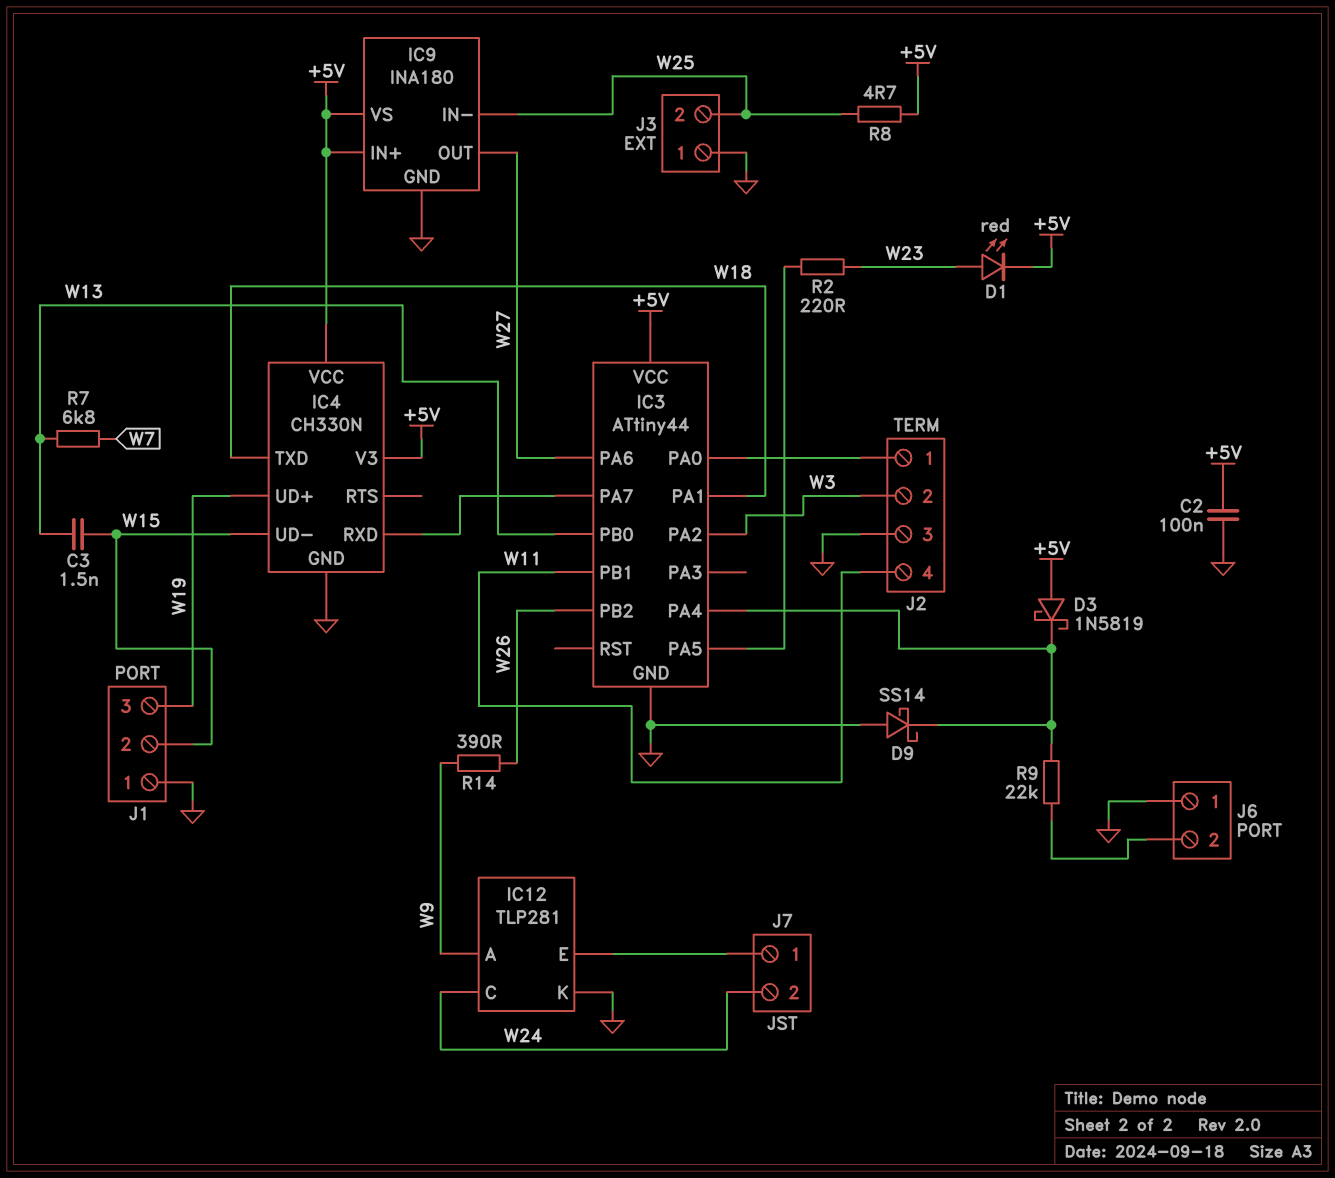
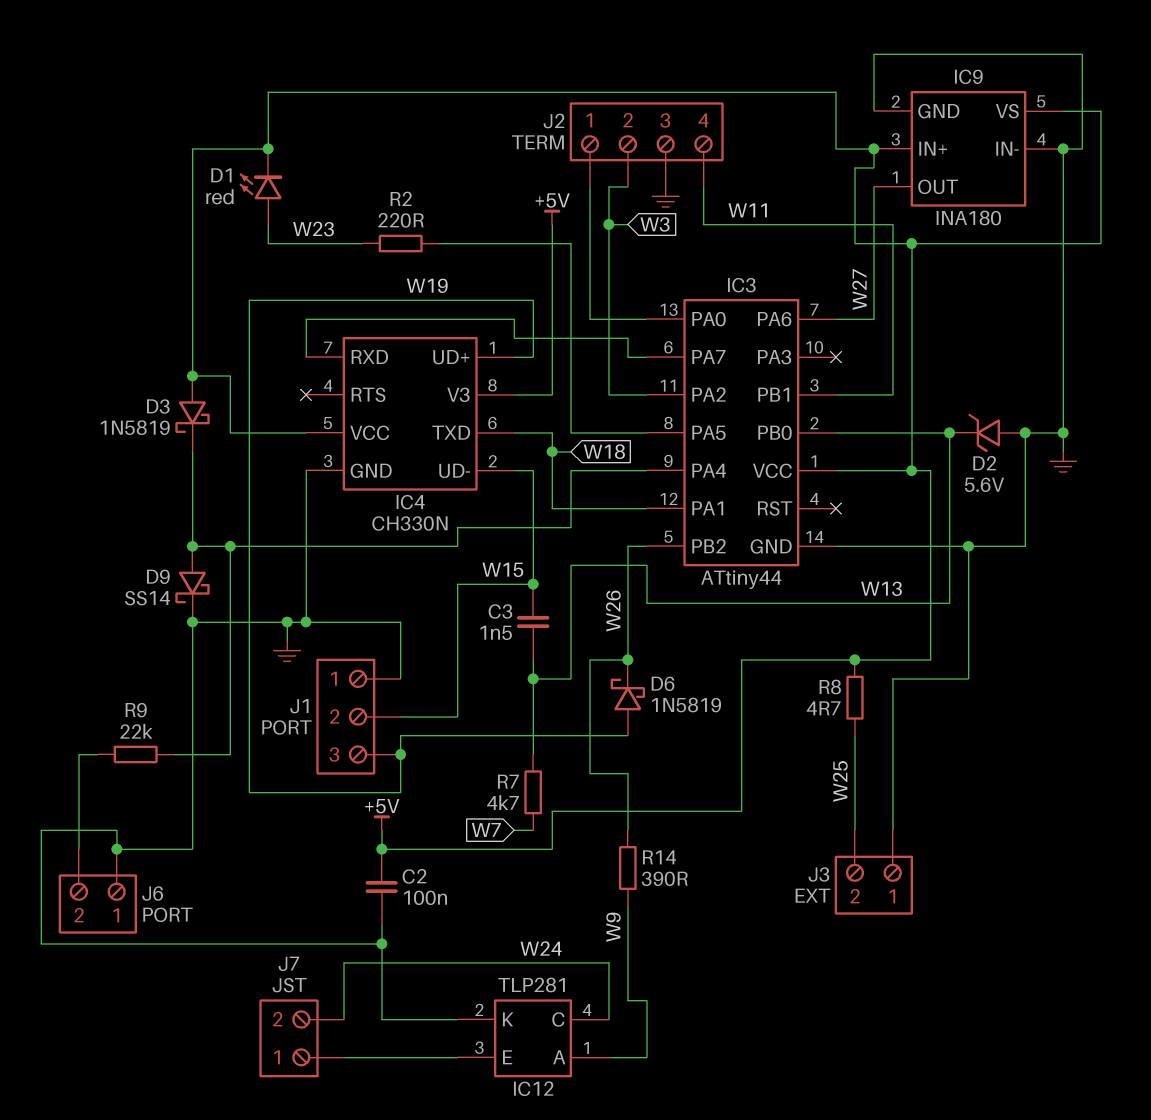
D2: none -> zener 5.6V (A GND, K W13)
D6: none -> schottky 1N5819 (A W19, K W26)
D9: schottky SS14 (A GND, K IC3/PA4) -> schottky SS14 (A IC3/PA4, K GND)
IC9 pin IN-: W25 -> GND
R7: 6.8k (W7, W13) -> 4.7k (W7, W13)

